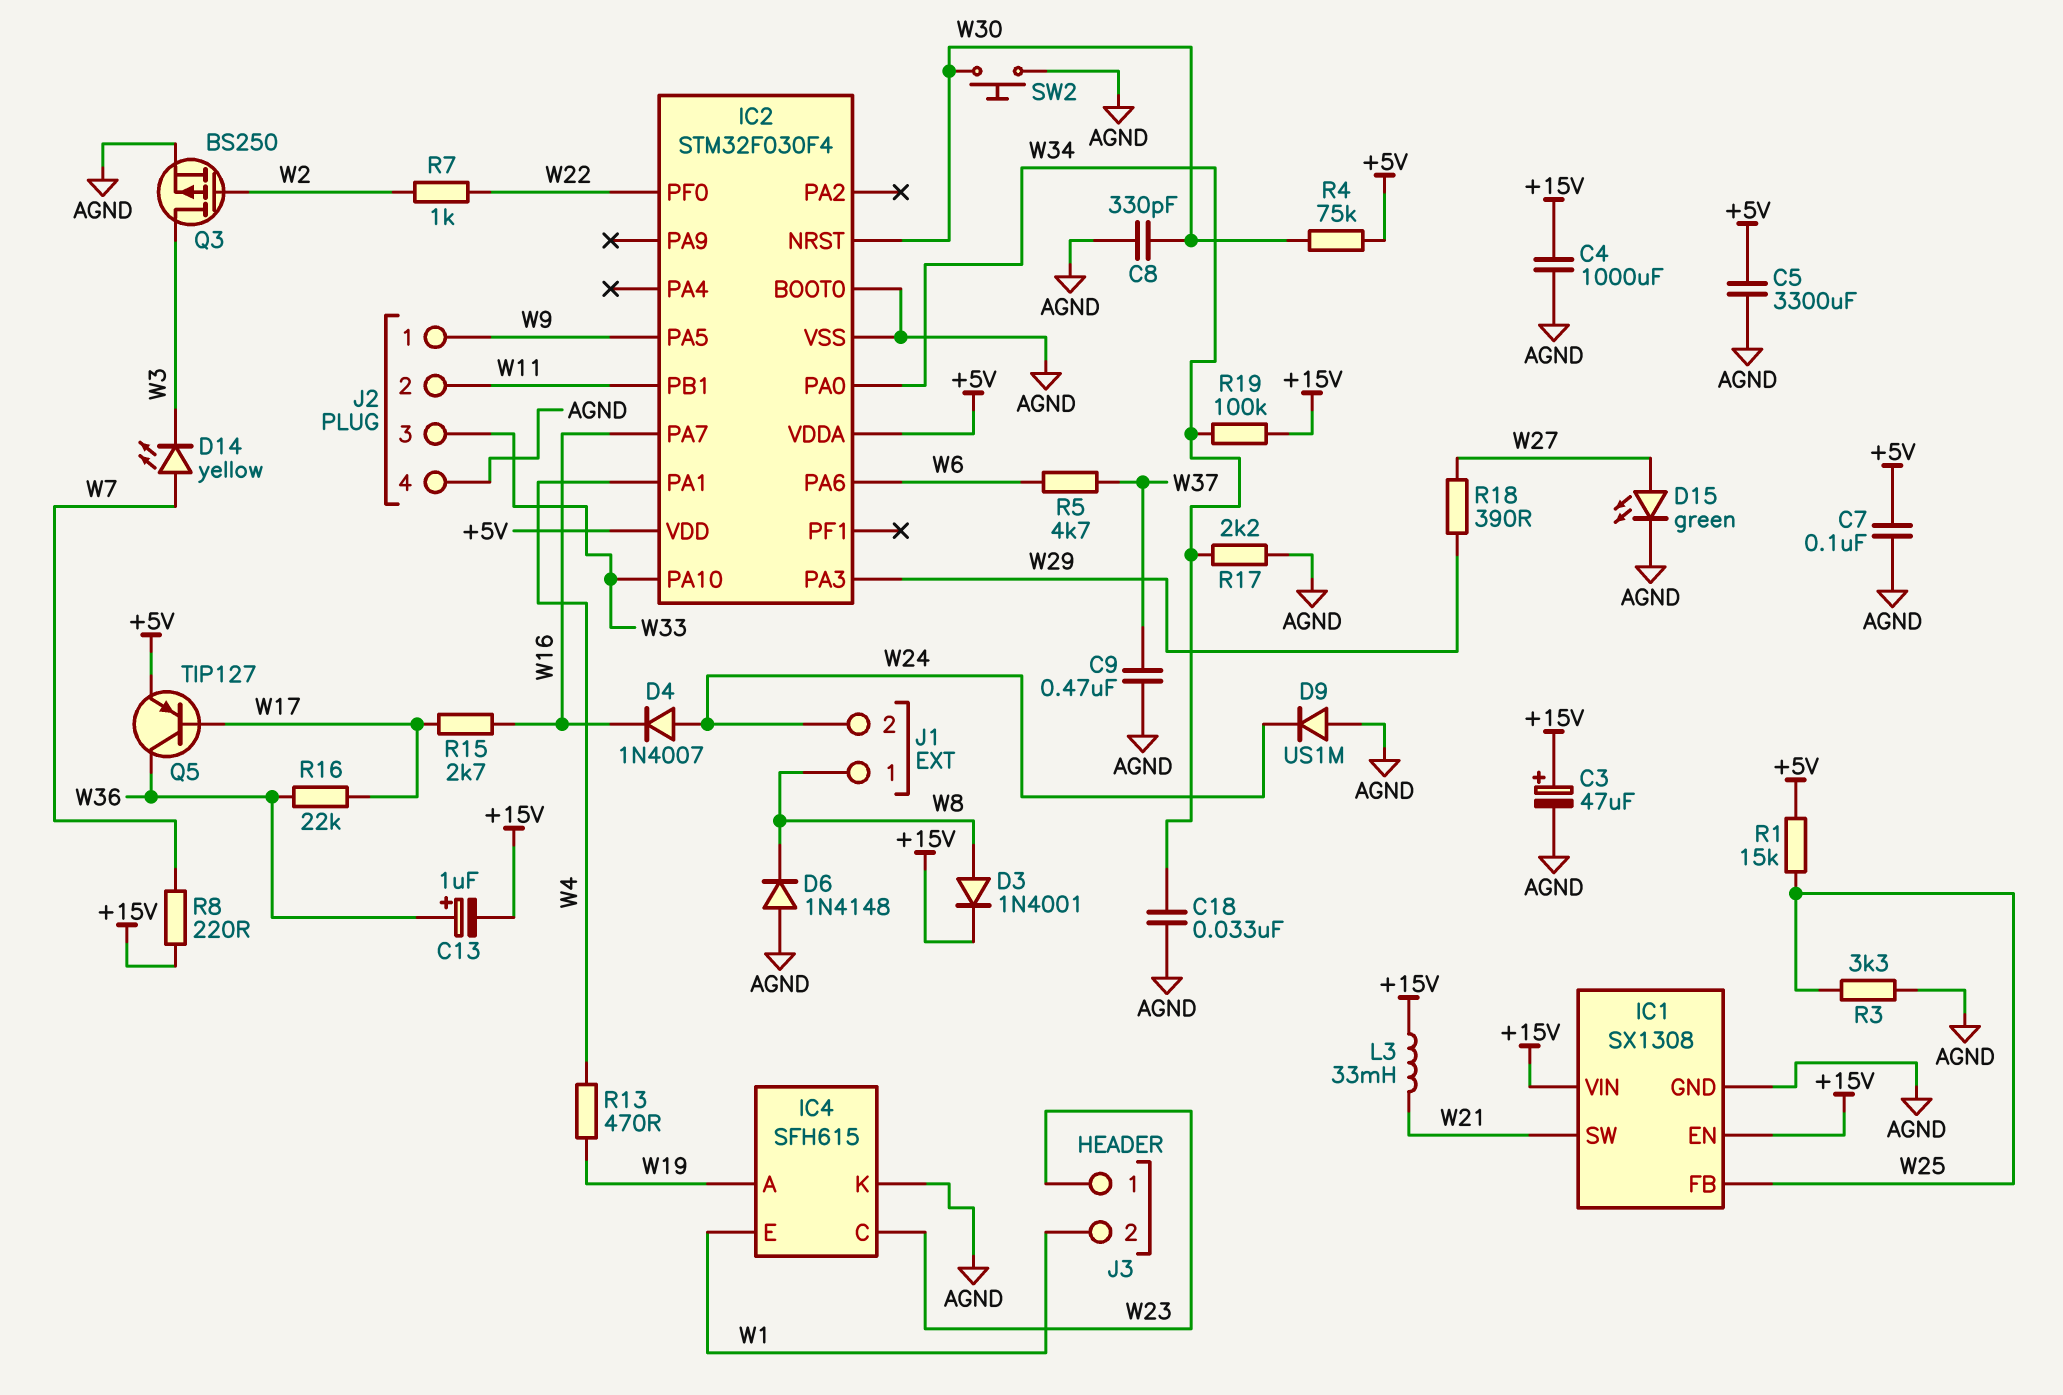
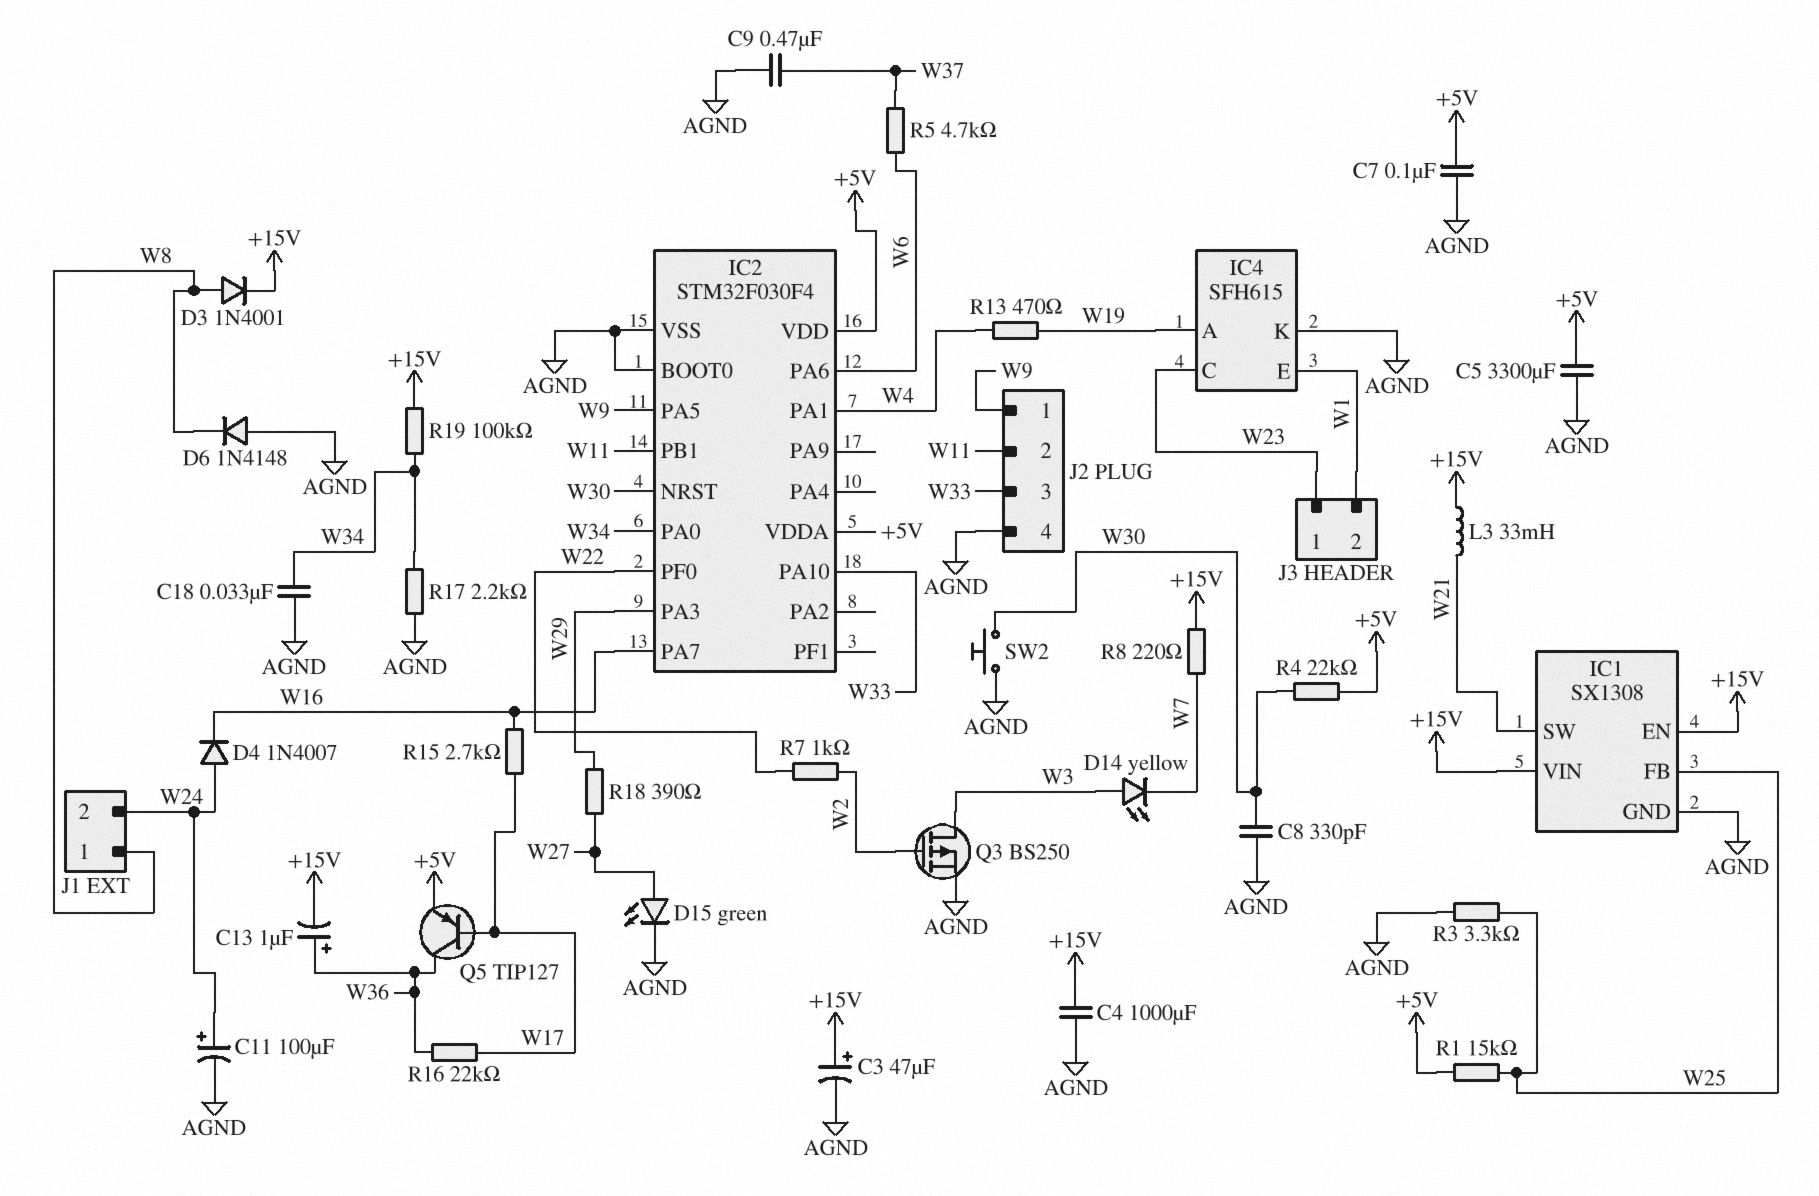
C11: none -> 100uF (plus W24, minus AGND)
D9: diode US1M (A AGND, K W24) -> none
D14: LED yellow (A W7, K W3) -> LED yellow (A W3, K W7)
R4: 75k (+5V, W30) -> 22k (+5V, W30)

